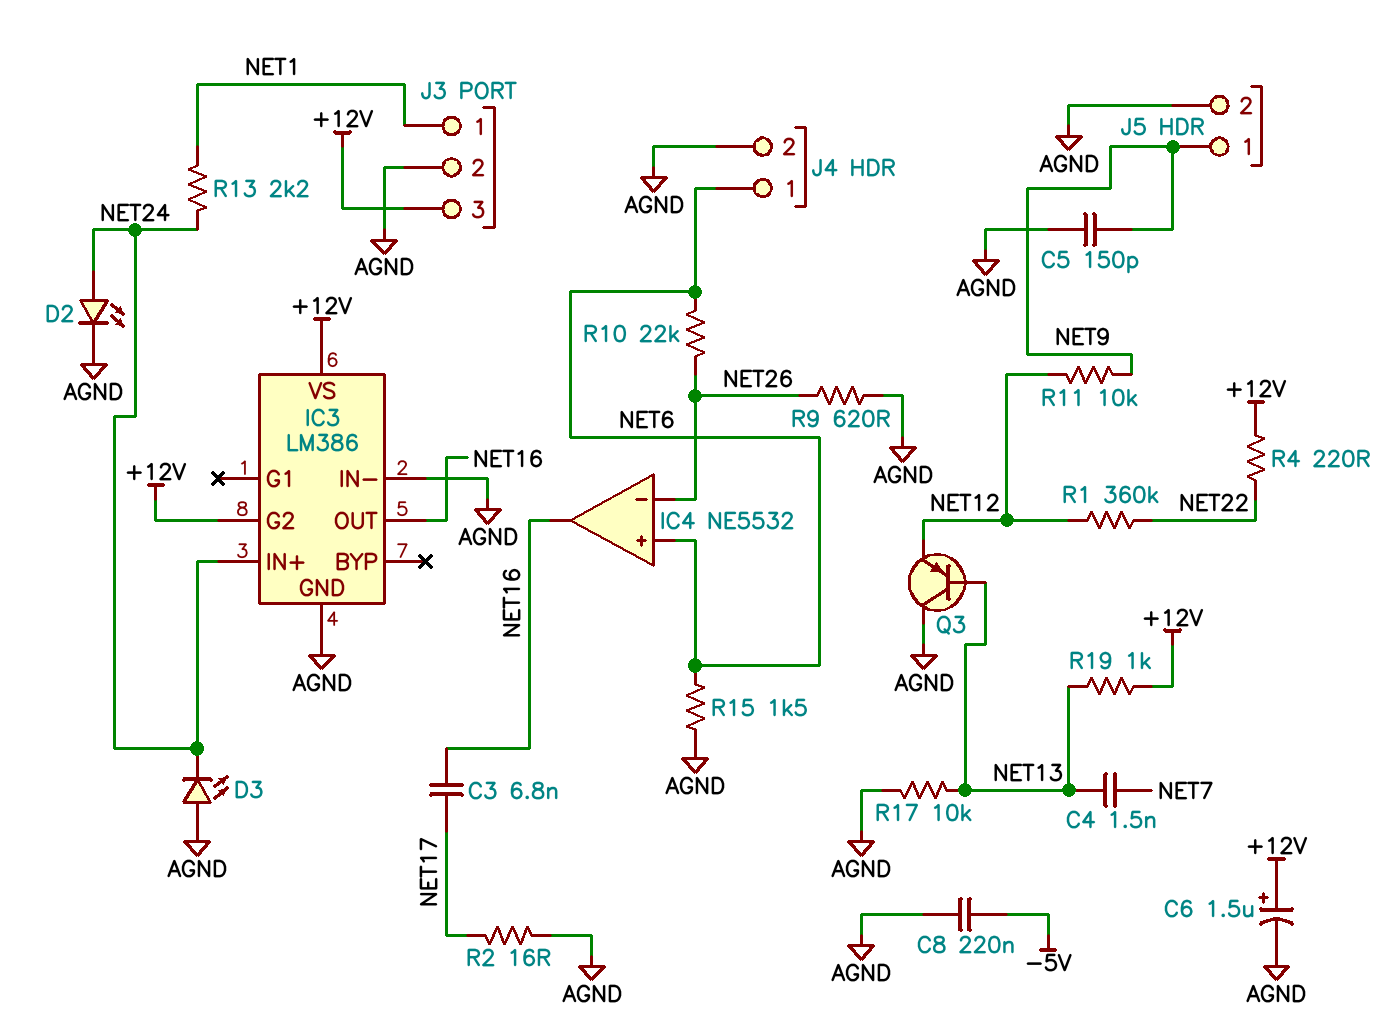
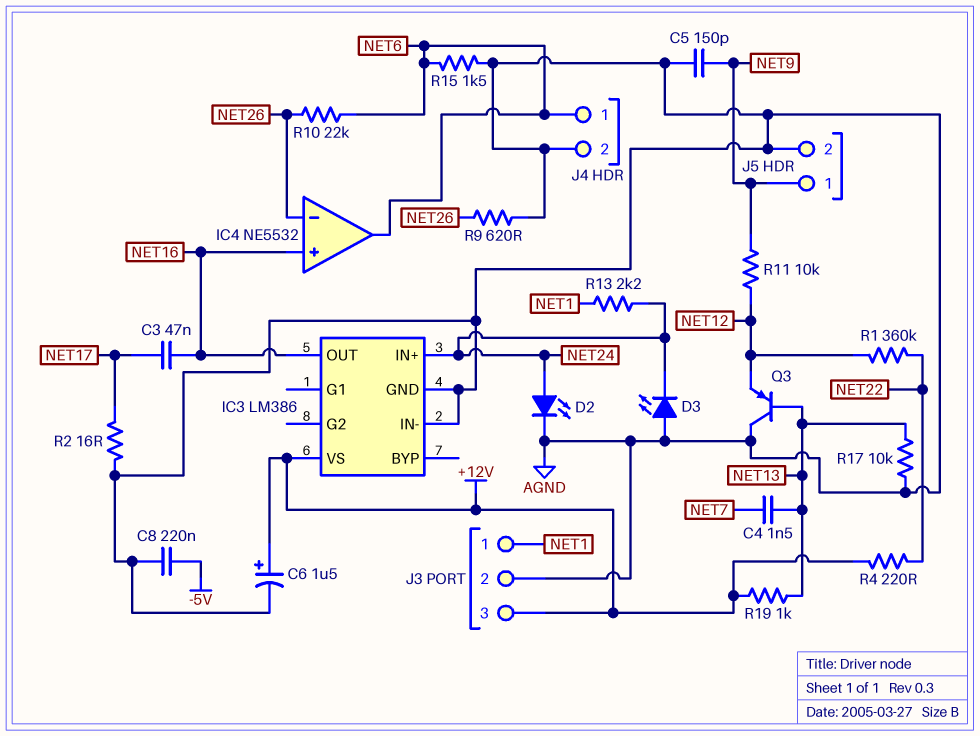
C3: 6.8nF (NET16, NET17) -> 47nF (NET16, NET17)
IC3 pin G2: +12V -> none
IC4 pin in+: NET6 -> NET16
IC4 pin out: NET16 -> NET6

